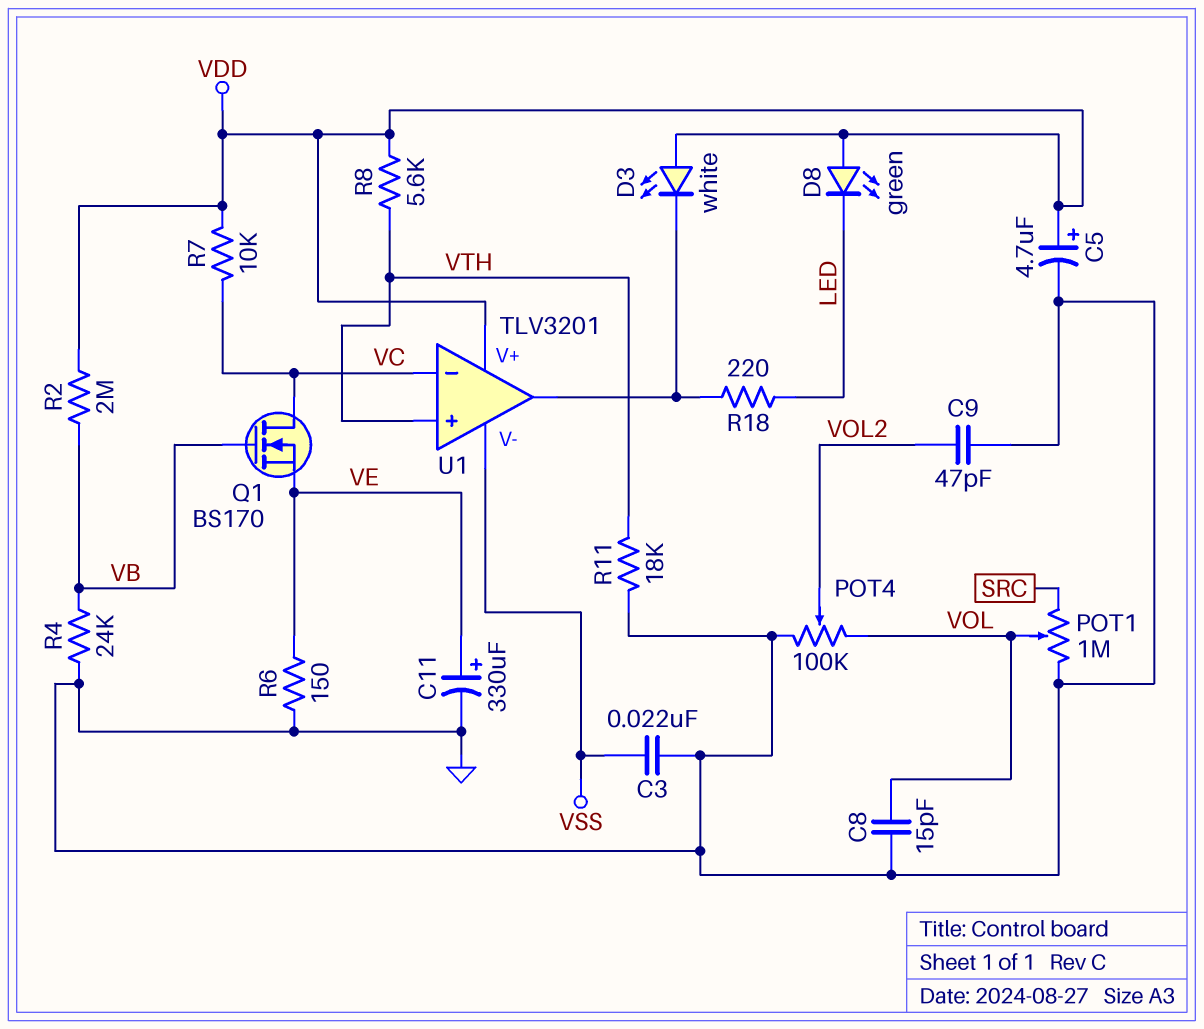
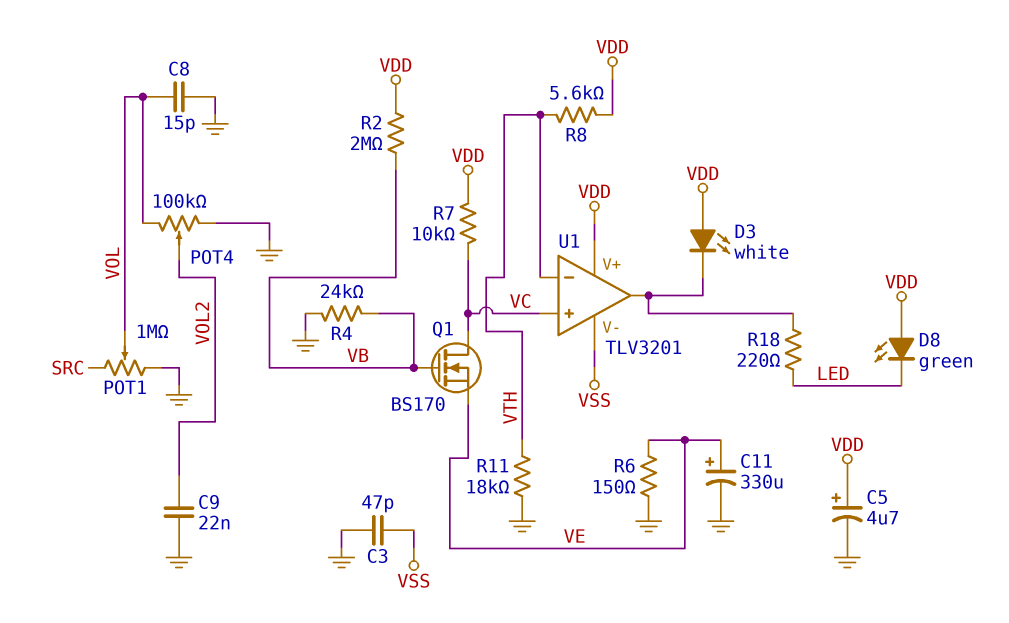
C3: 22nF (GND, VSS) -> 47pF (GND, VSS)
C9: 47pF (GND, VOL2) -> 22nF (GND, VOL2)
U1 pin in+: VTH -> VC
U1 pin in-: VC -> VTH

